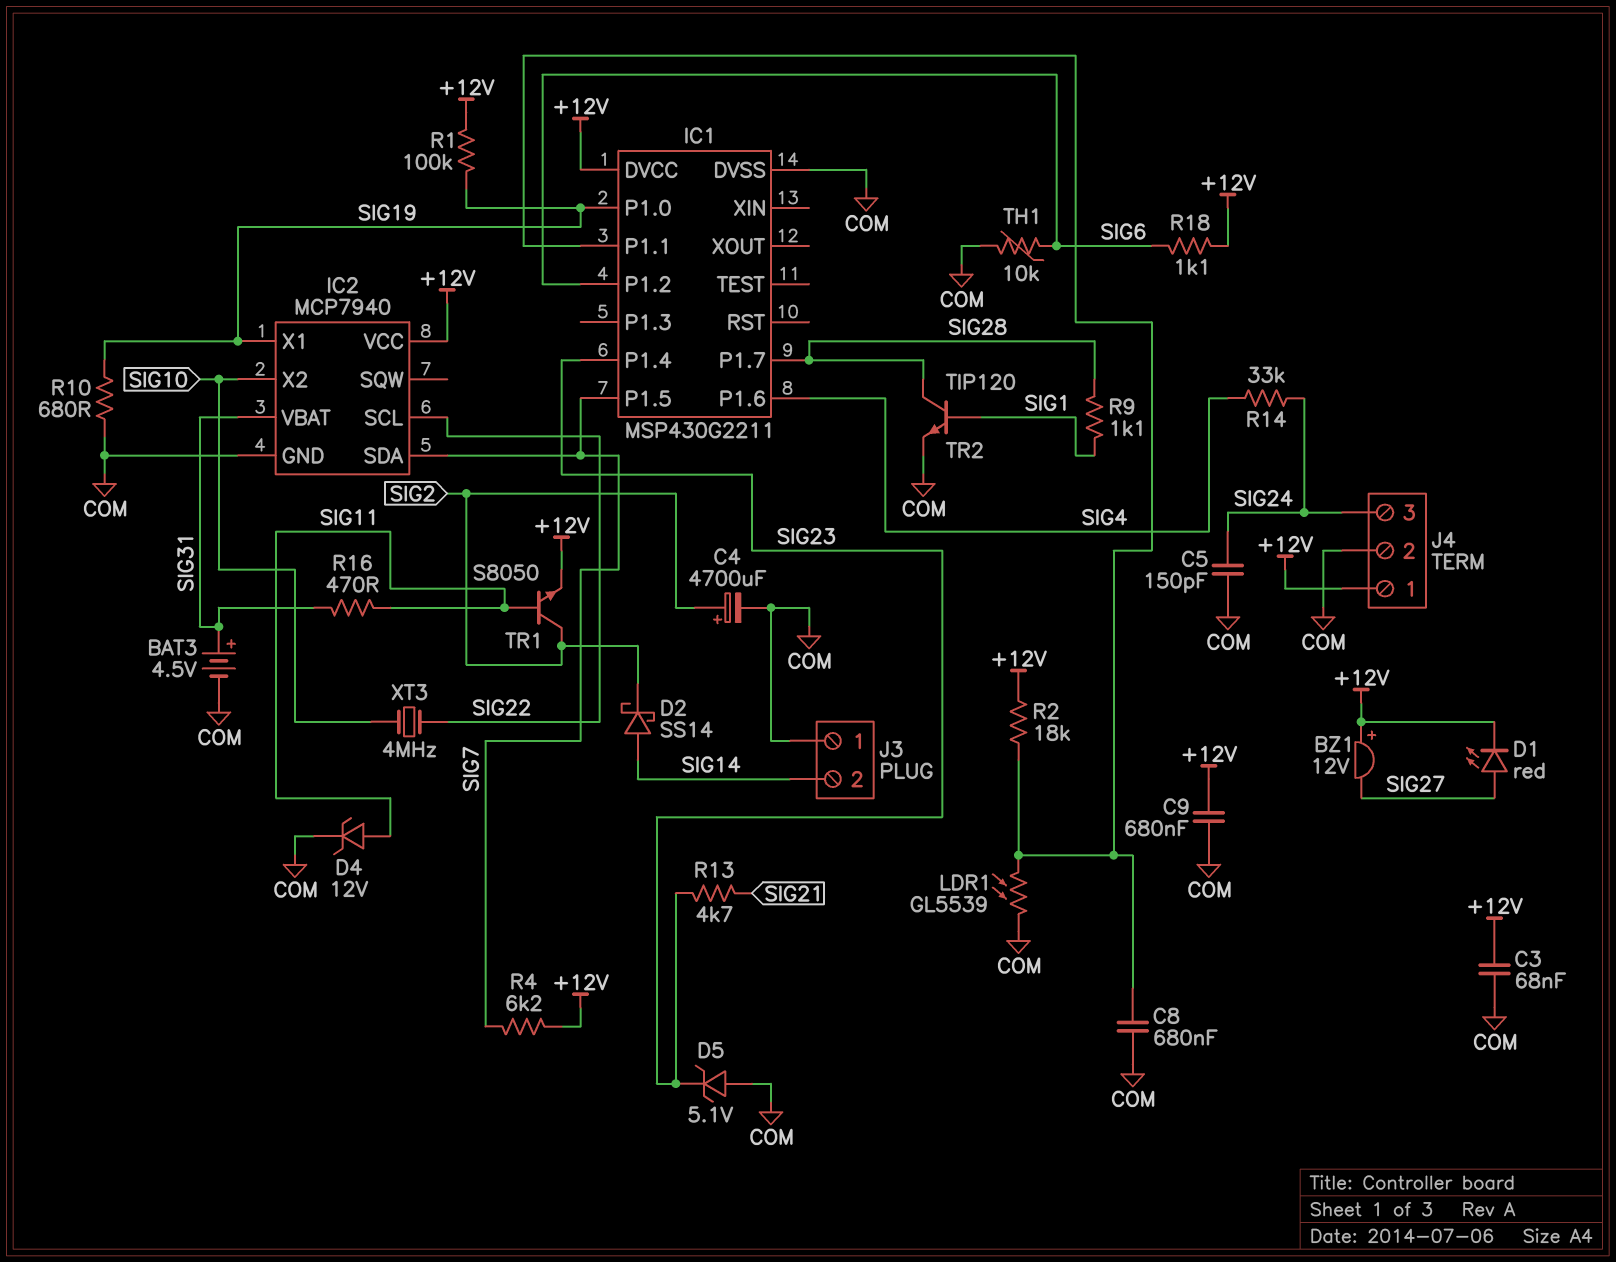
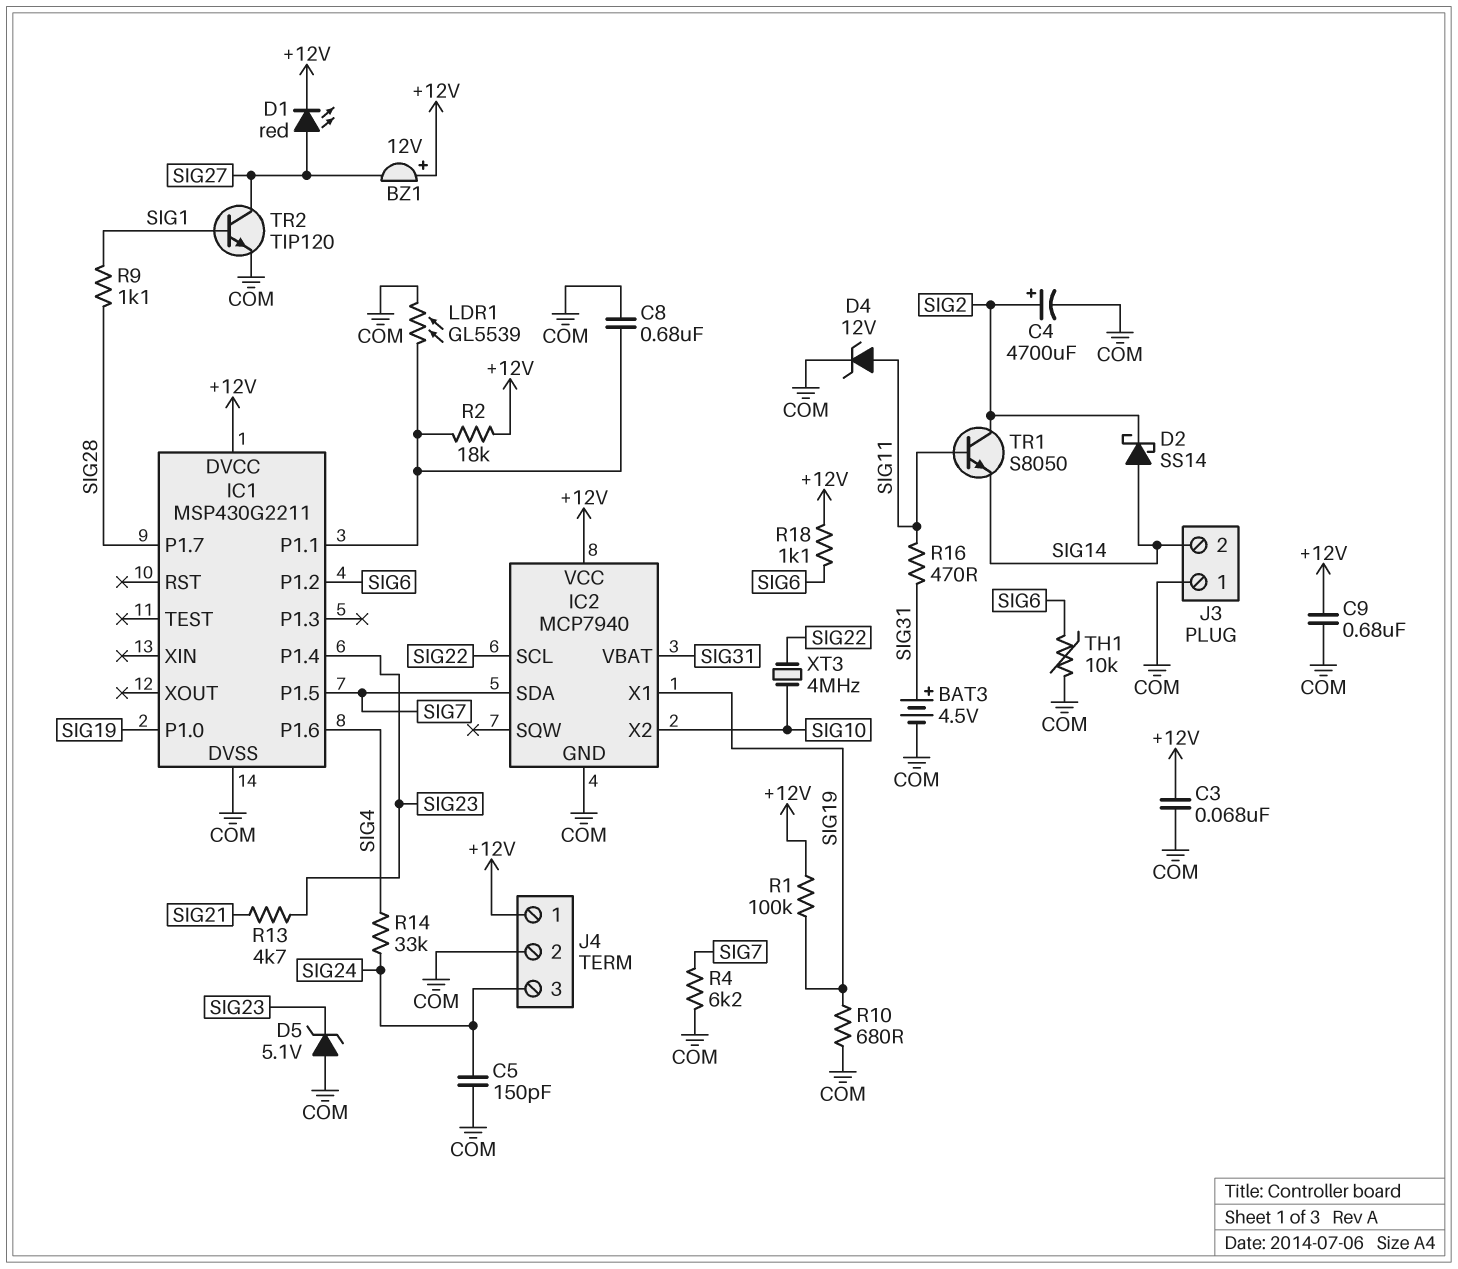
R4: 6.2k (+12V, SIG7) -> 6.2k (COM, SIG7)
TR1: NPN S8050 (B SIG11, C SIG2, E +12V) -> NPN S8050 (B SIG11, C SIG2, E SIG14)
TR2: NPN TIP120 (B SIG1, C SIG28, E COM) -> NPN TIP120 (B SIG1, C SIG27, E COM)

